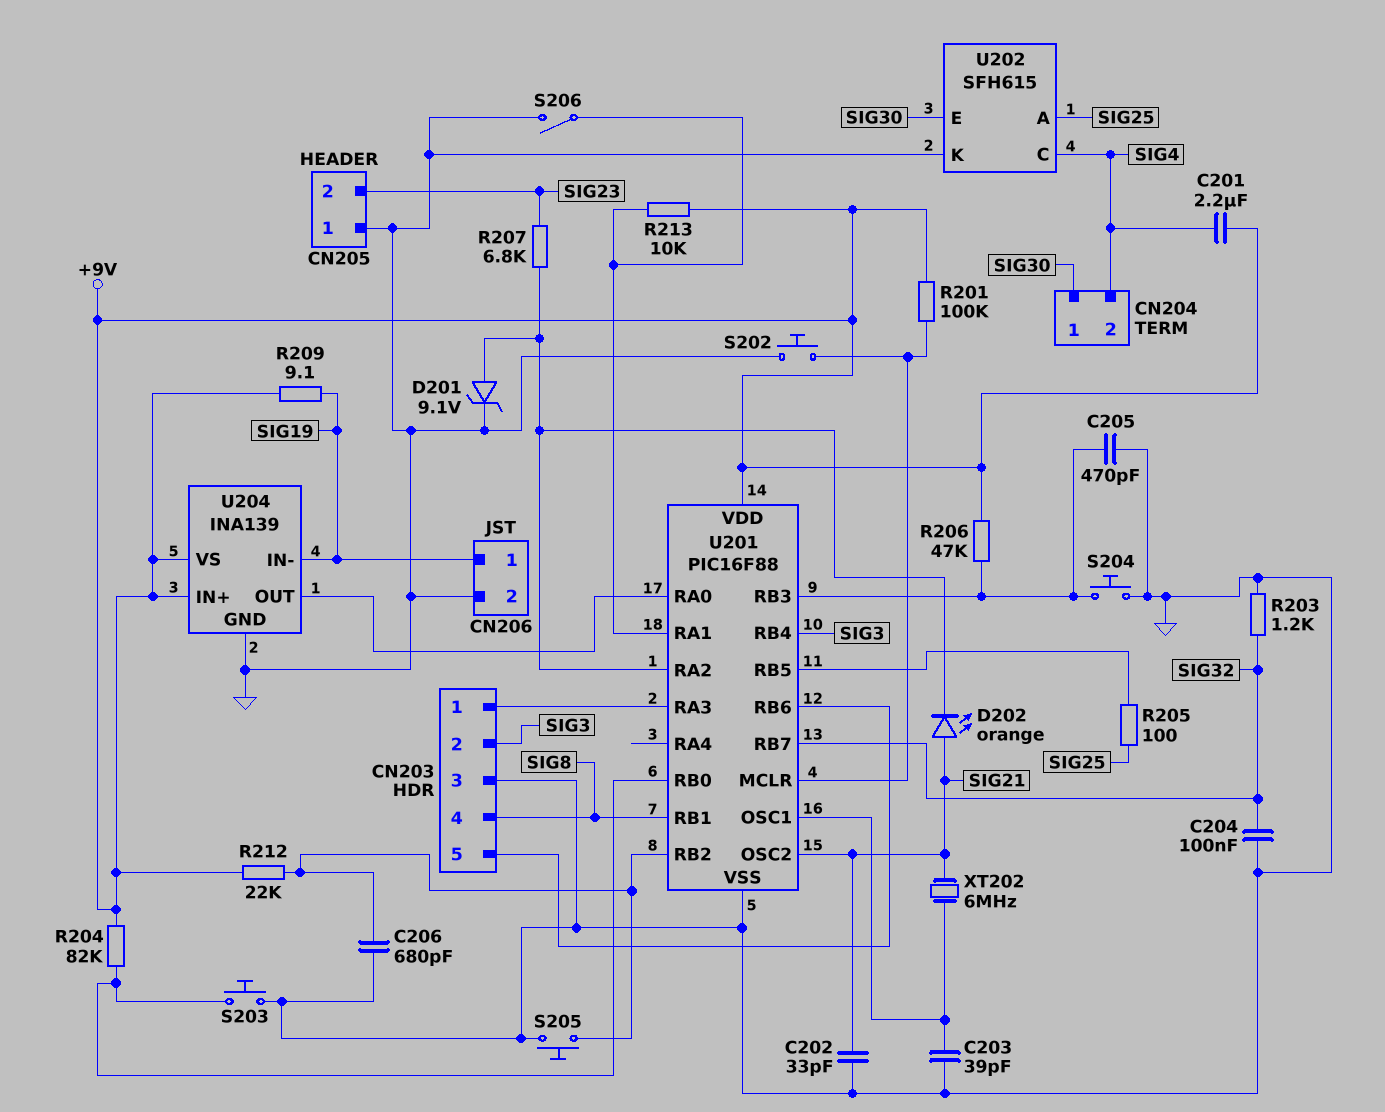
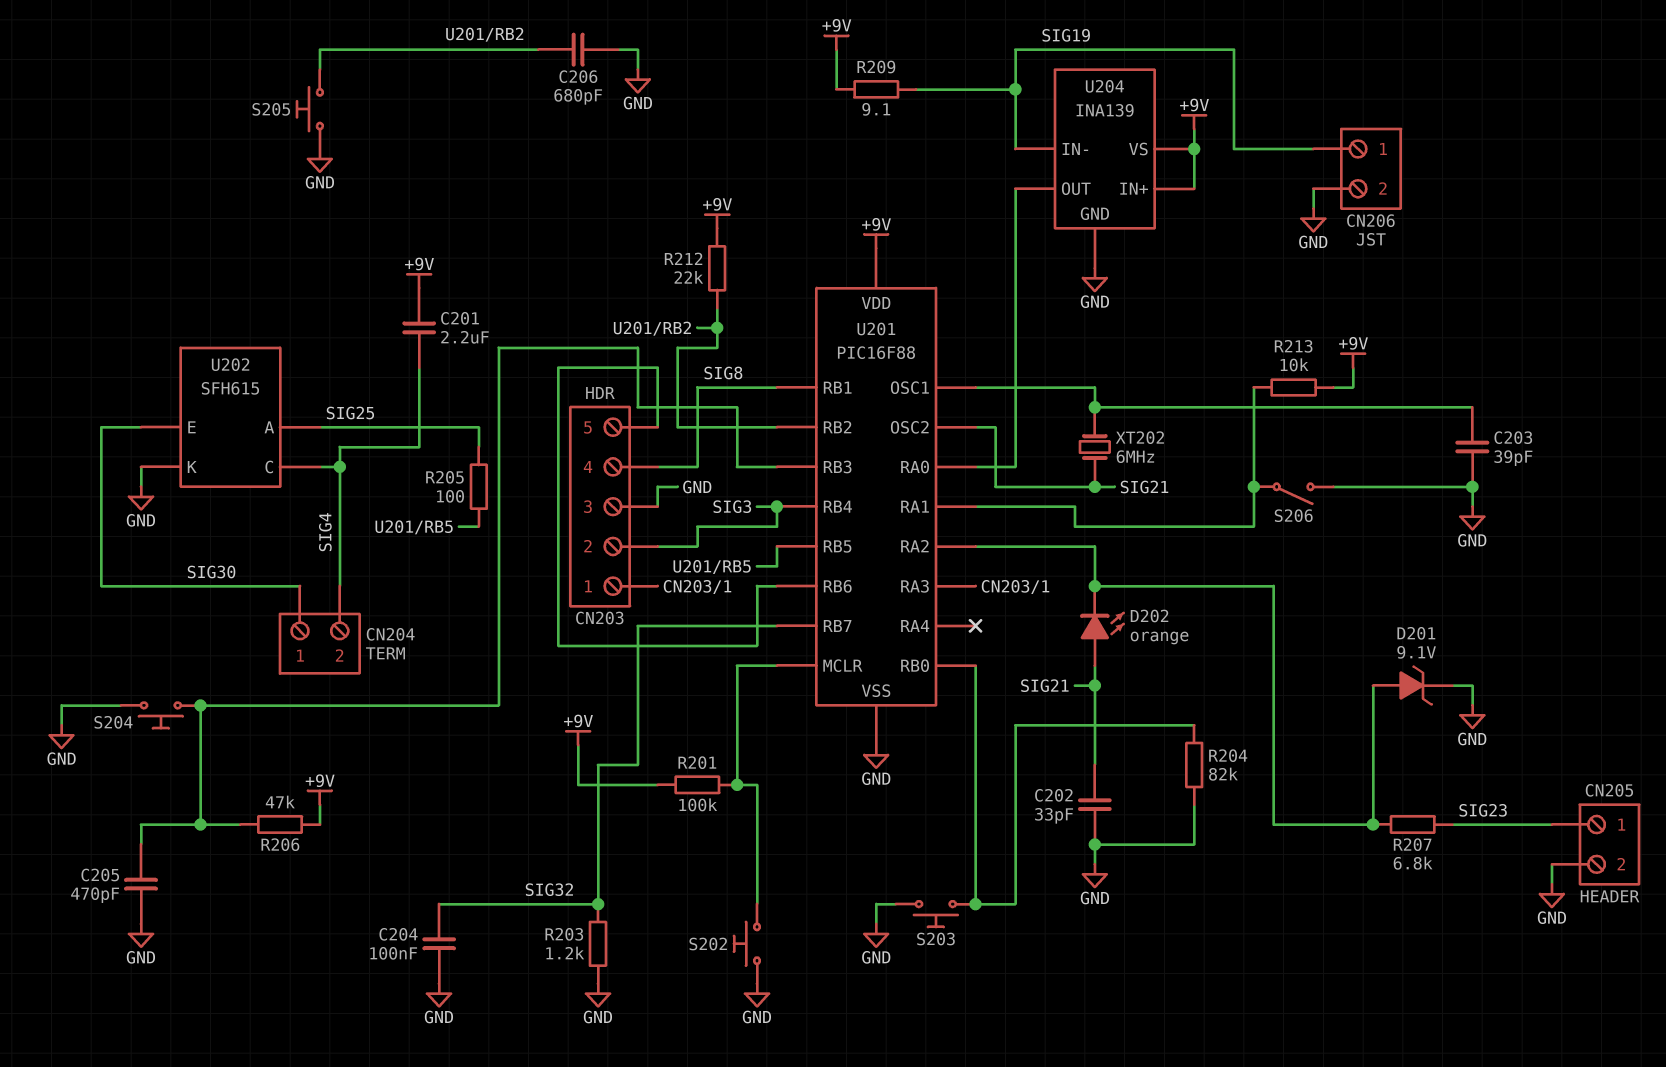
CN205 pin 1: GND -> SIG23
CN205 pin 2: SIG23 -> GND
R204: 82k (+9V, U201/RB0) -> 82k (GND, U201/RB0)

